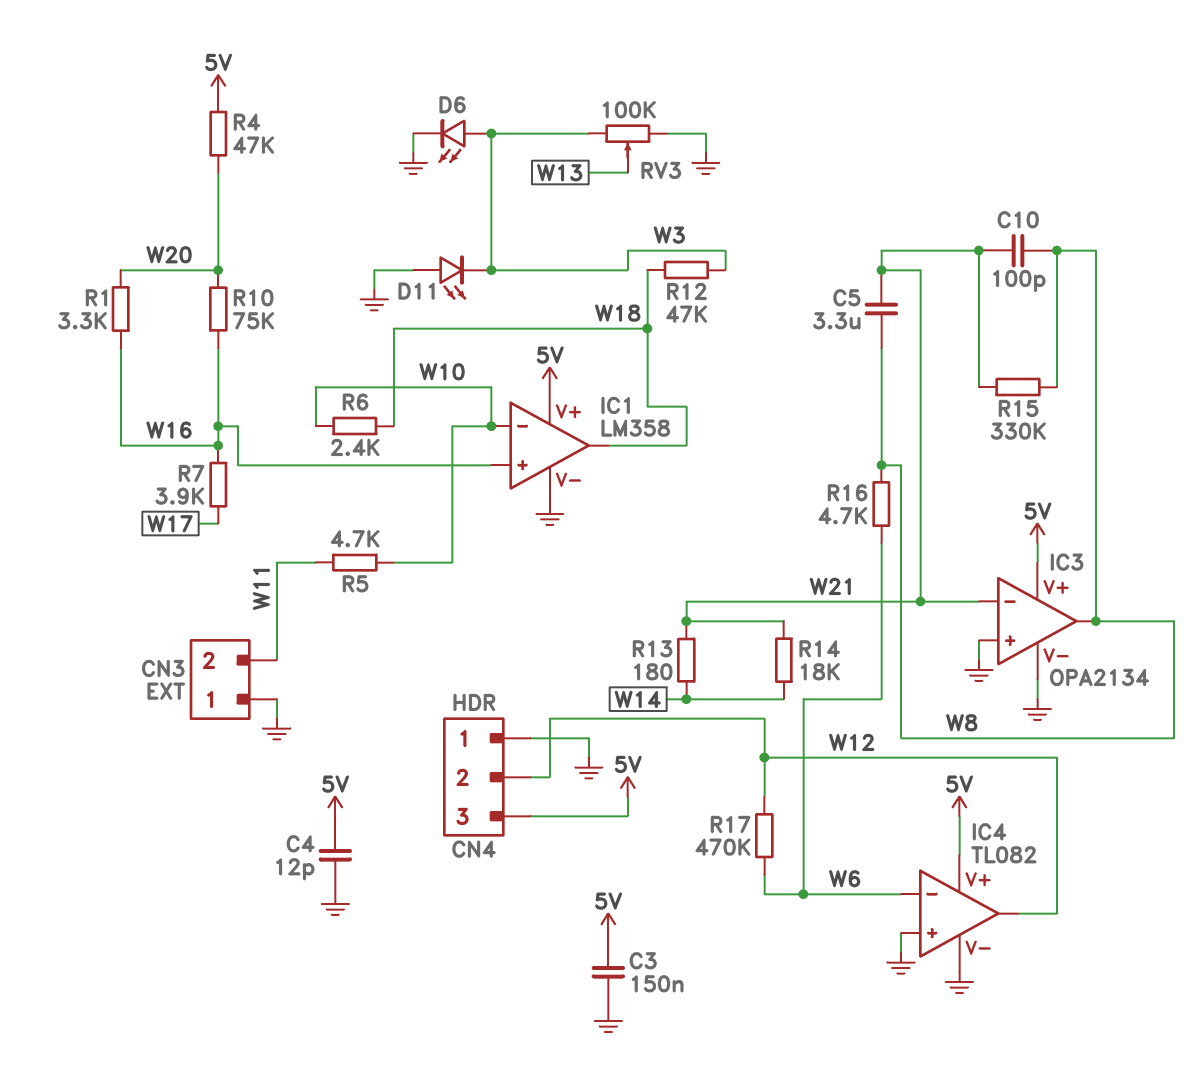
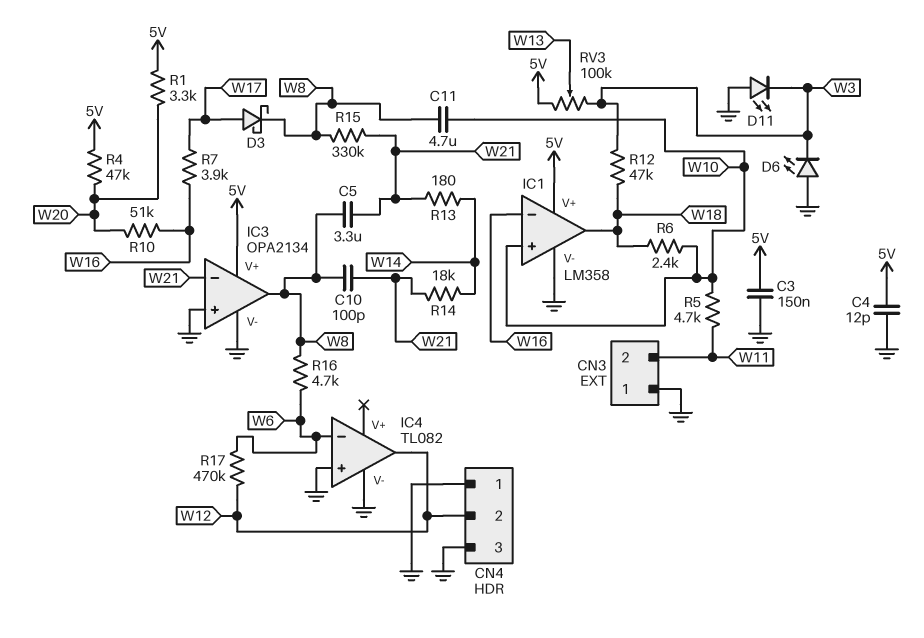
C11: none -> 4.7uF (W8, W10)
CN4 pin 3: 5V -> GND
D3: none -> schottky (A W17, K W8)
D6: LED (A W3, K GND) -> LED (A GND, K W3)
IC1 pin in+: W16 -> W10
IC1 pin in-: W10 -> W16
IC4 pin V+: 5V -> none
R1: 3.3k (W16, W20) -> 3.3k (5V, W20)
R10: 75k (W16, W20) -> 51k (W16, W20)
RV3: 100k (GND, W3, wiper W13) -> 100k (5V, W3, wiper W13)

